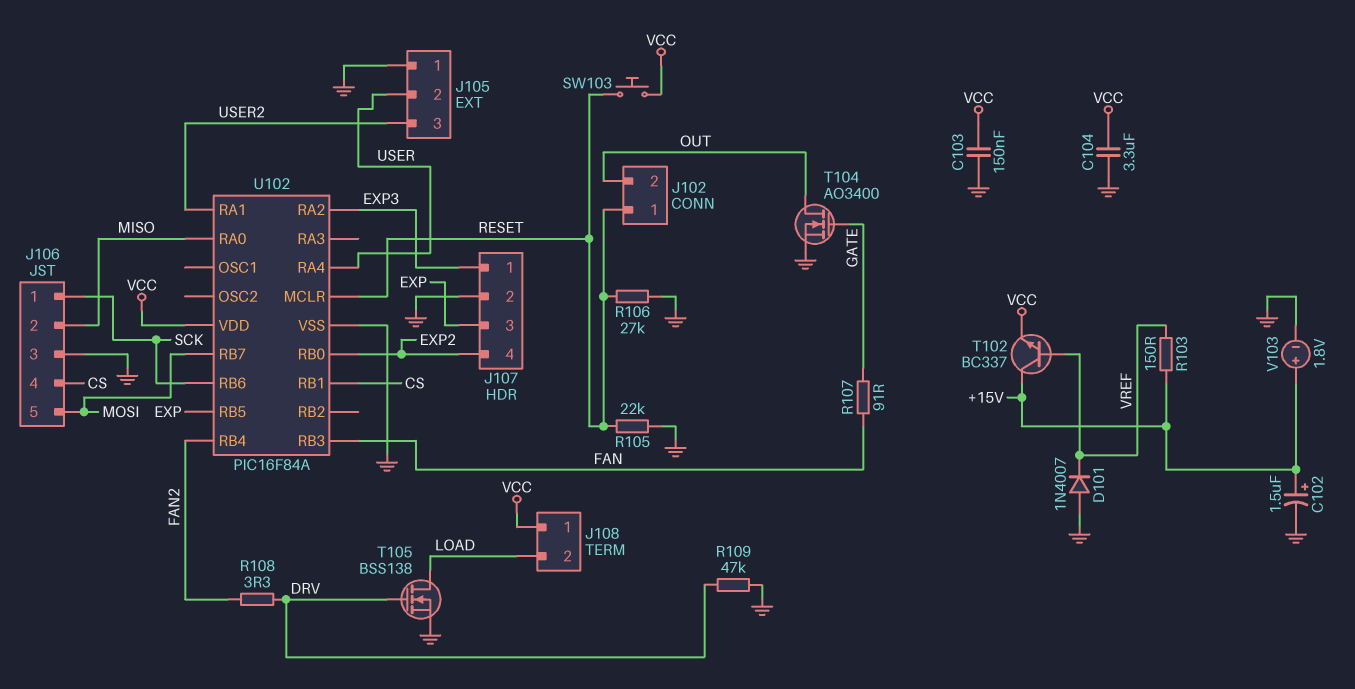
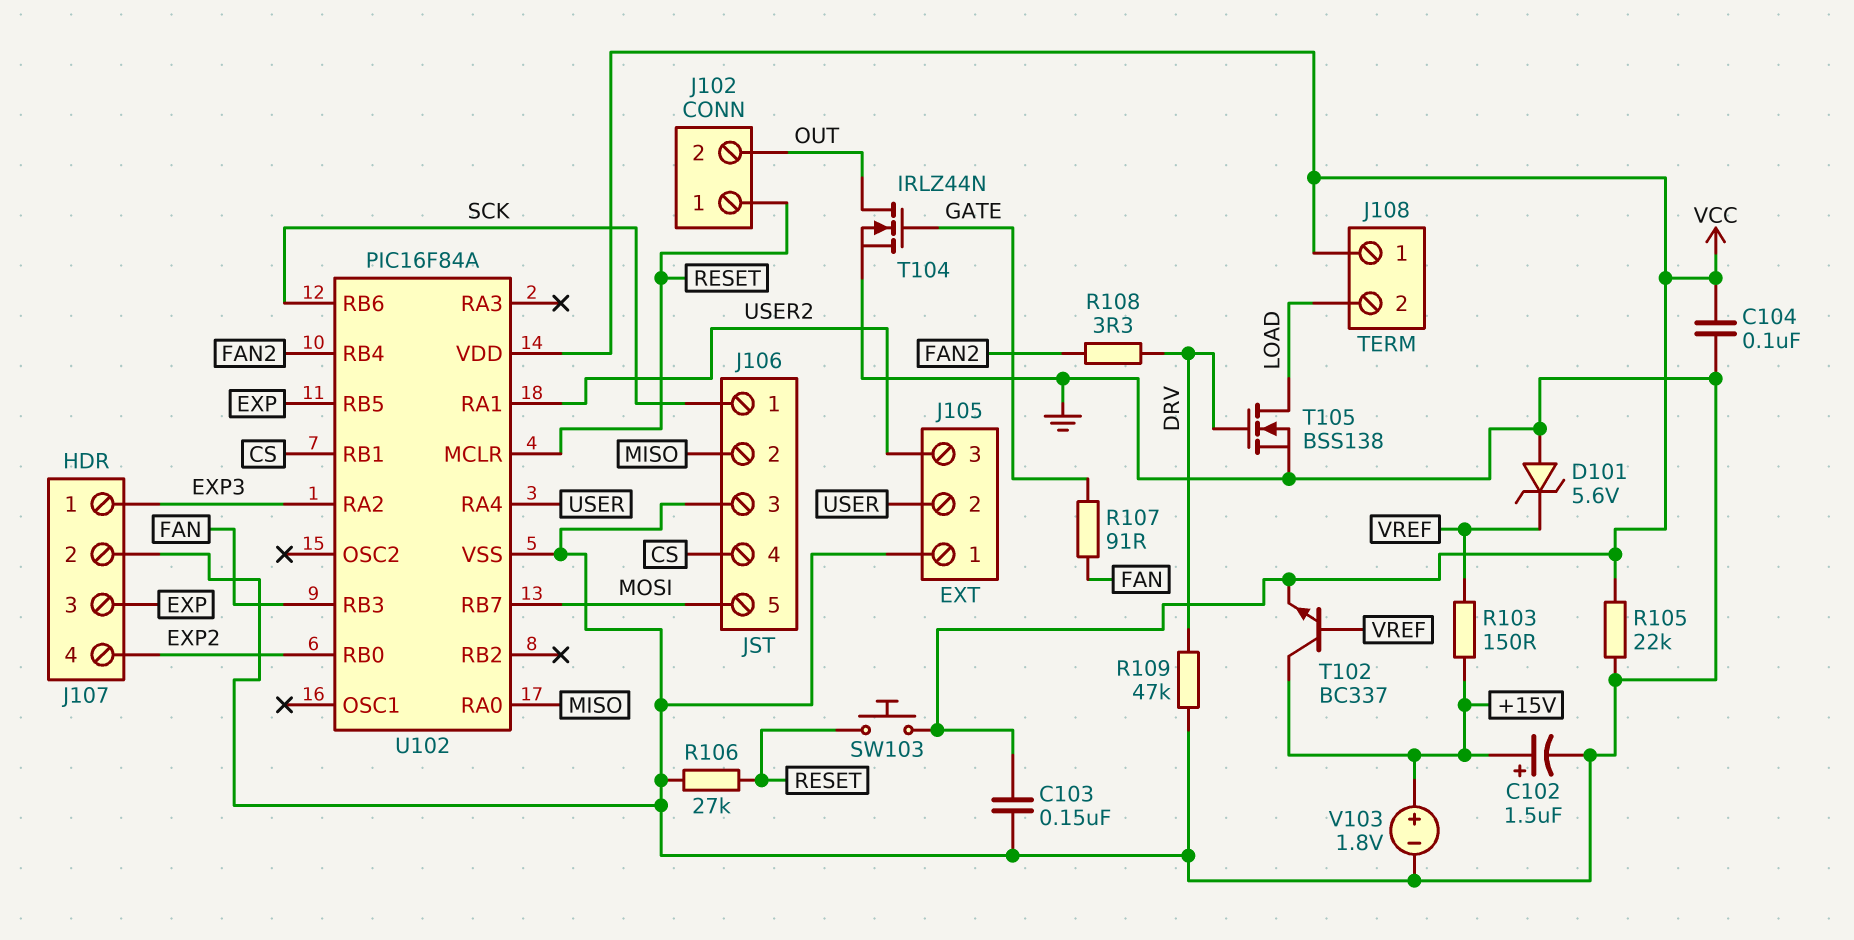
C104: 3.3uF (GND, VCC) -> 100nF (GND, VCC)
D101: diode 1N4007 (A GND, K VREF) -> zener 5.6V (A GND, K VREF)
R105: 22k (GND, RESET) -> 22k (GND, VCC)
T104: NMOS AO3400 (G GATE, D OUT, S GND) -> NMOS IRLZ44N (G GATE, D OUT, S GND)

